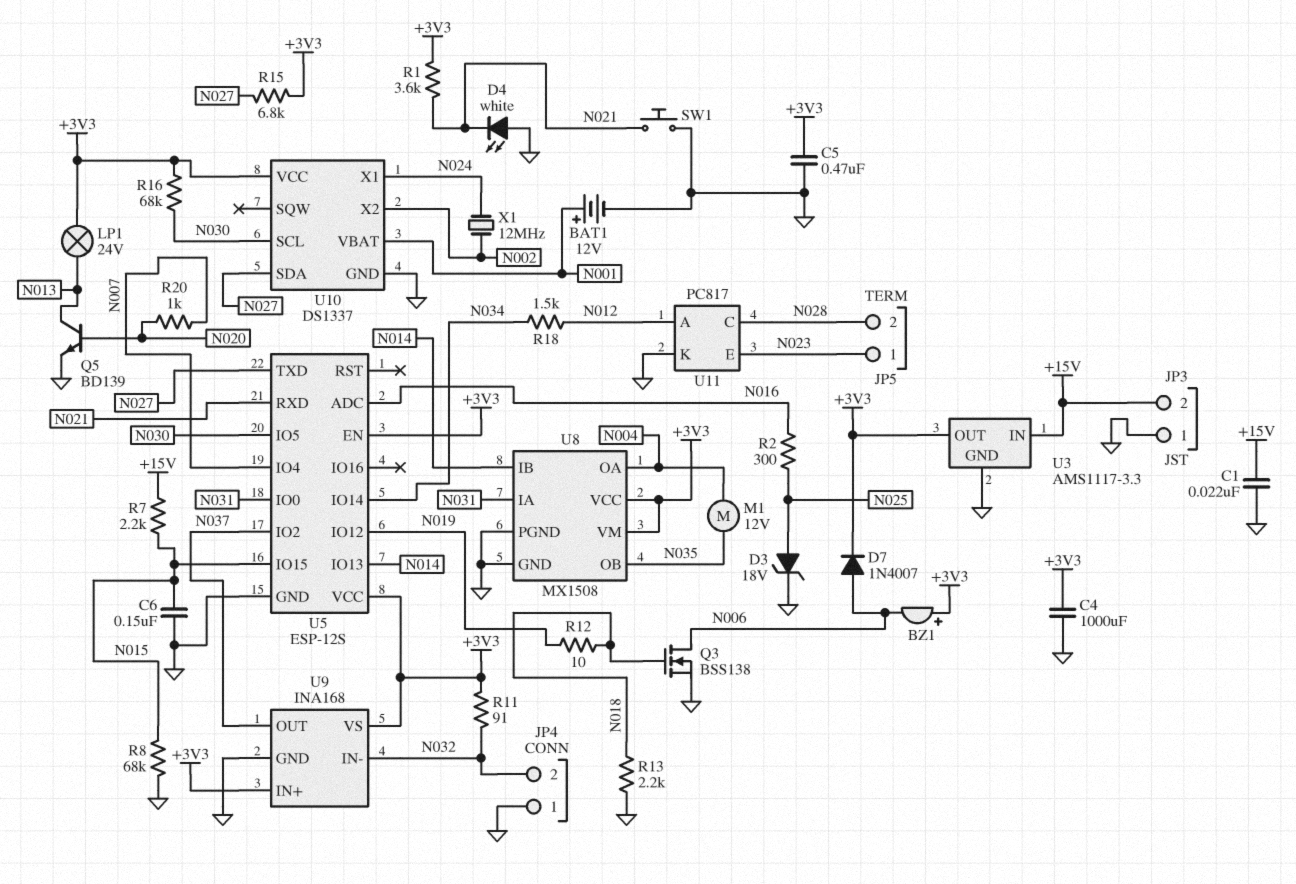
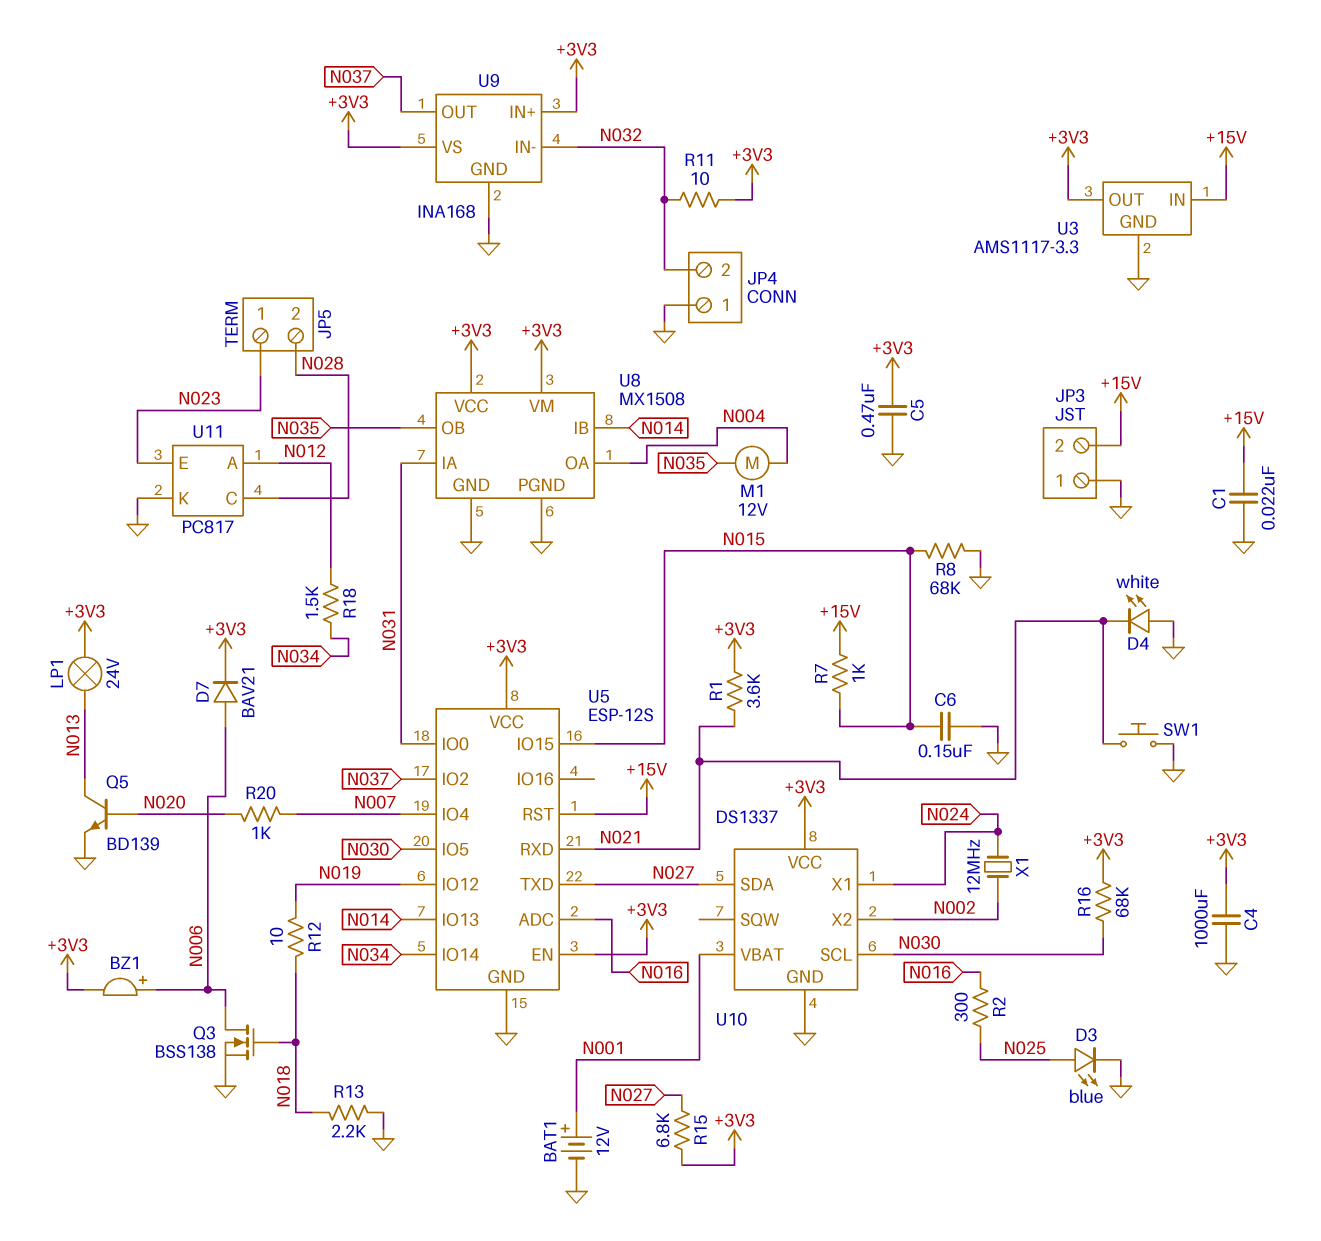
BZ1: buzzer (plus +3V3, minus N006) -> buzzer (plus N006, minus +3V3)
D3: zener 18V (A N025, K GND) -> LED blue (A N025, K GND)
D7: diode 1N4007 (A N006, K +3V3) -> diode BAV21 (A N006, K +3V3)
R7: 2.2k (+15V, N015) -> 1k (+15V, N015)
R11: 91 (+3V3, N032) -> 10 (+3V3, N032)
U5 pin RST: none -> +15V

